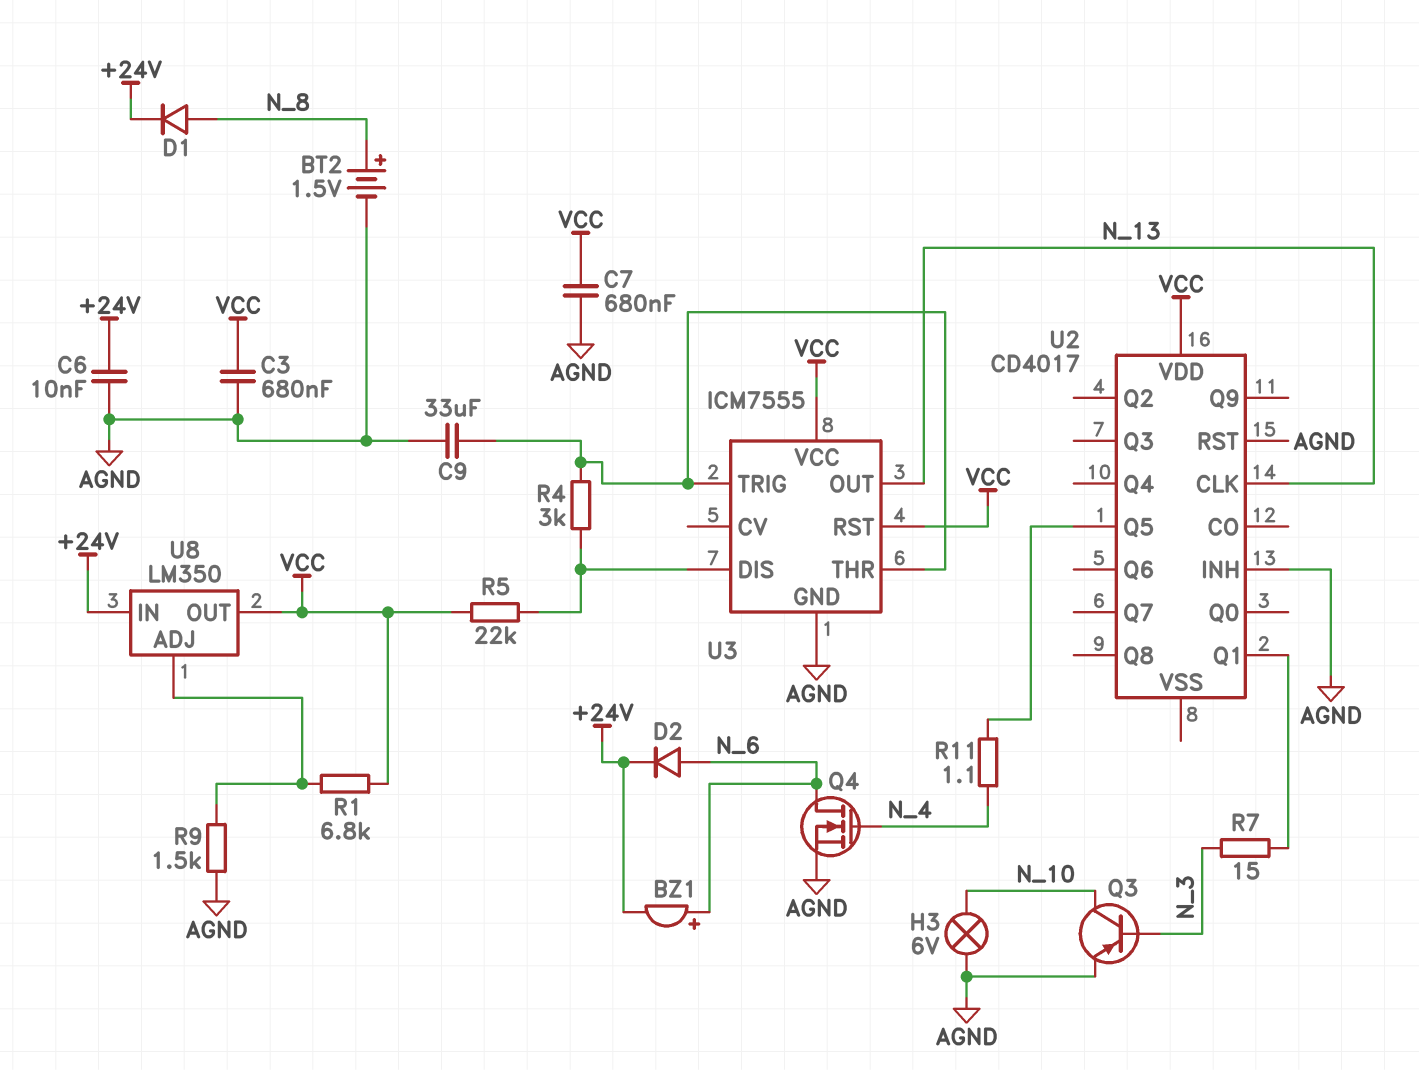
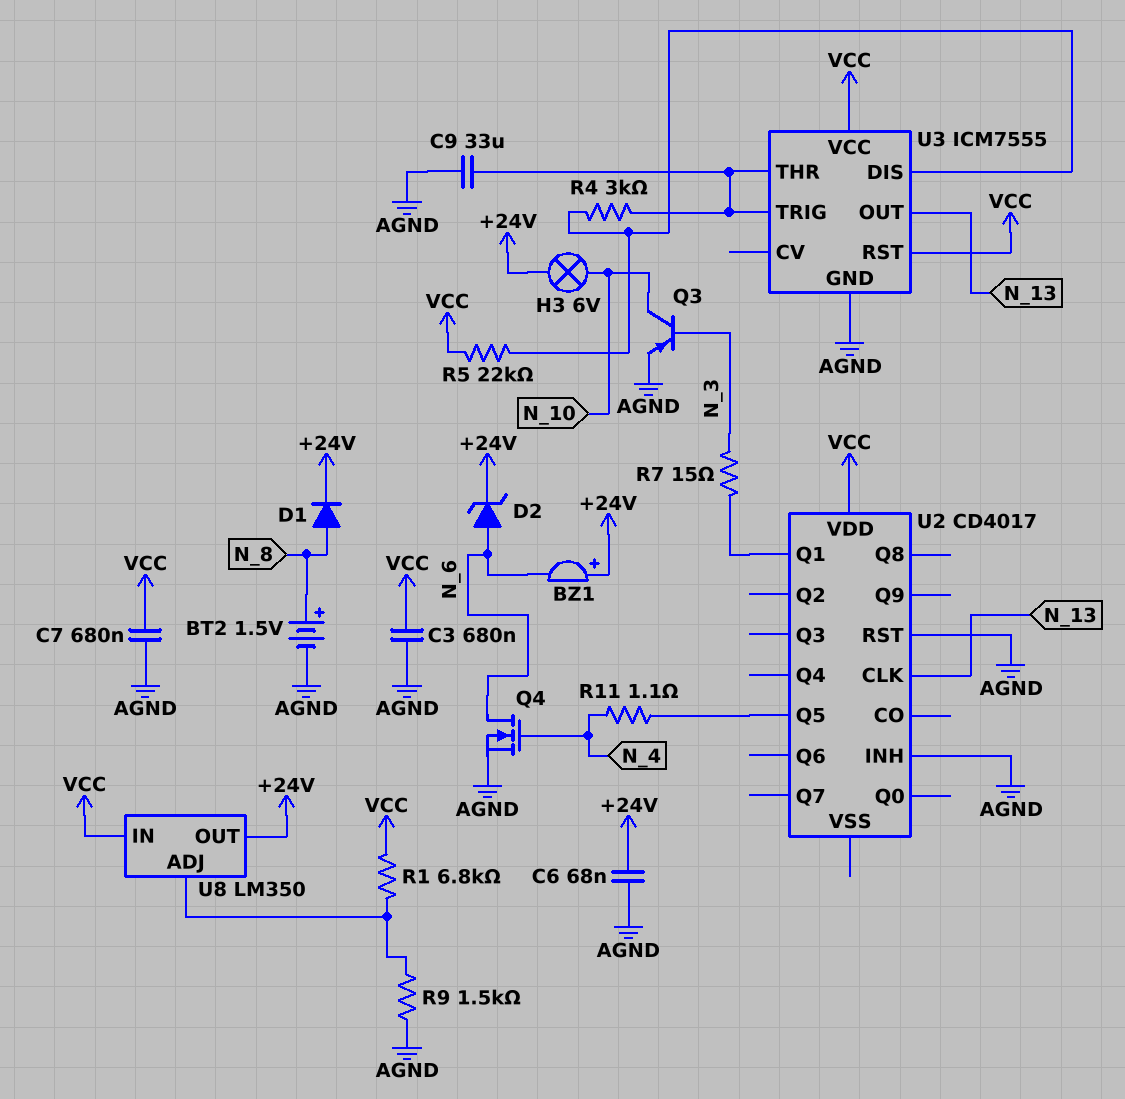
BZ1: buzzer (plus N_6, minus +24V) -> buzzer (plus +24V, minus N_6)
C6: 10nF (+24V, AGND) -> 68nF (+24V, AGND)
D2: diode (A N_6, K +24V) -> zener (A N_6, K +24V)
H3: lamp 6V (AGND, N_10) -> lamp 6V (+24V, N_10)
U8 pin IN: +24V -> VCC
U8 pin OUT: VCC -> +24V

